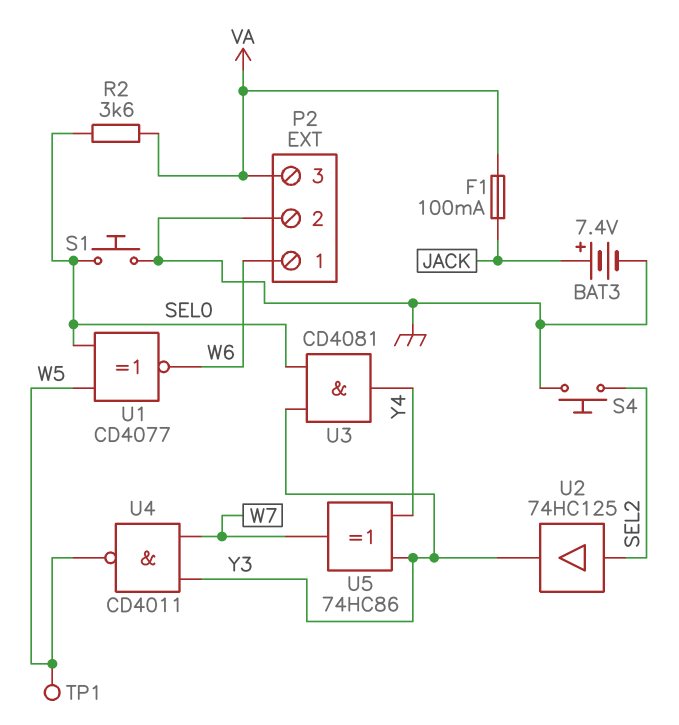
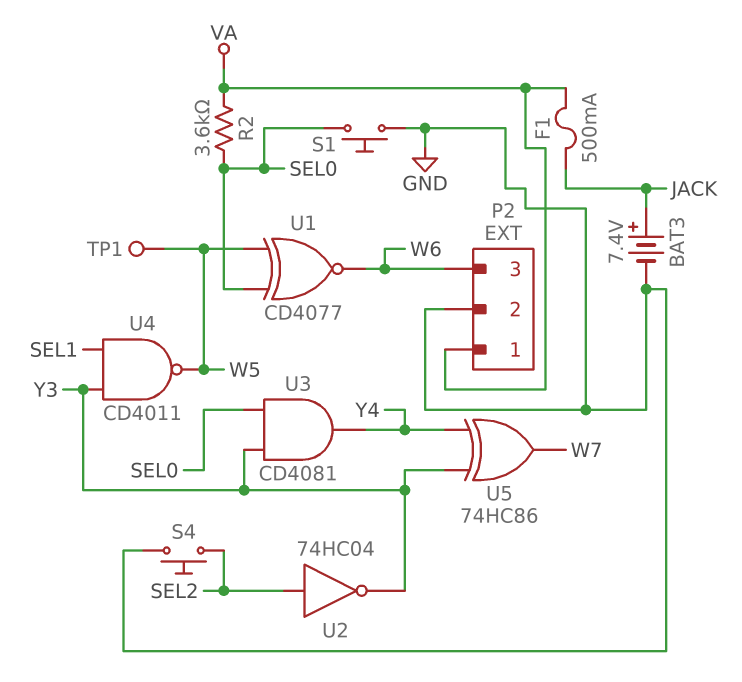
F1: 100mA (JACK, VA) -> 500mA (JACK, VA)
P2 pin 1: W6 -> VA
P2 pin 3: VA -> W6
U2: buffer 74HC125 (in SEL2, out Y3) -> NOT 74HC04 (in SEL2, out Y3)
U4: NAND CD4011 (in W7, in Y3, out W5) -> NAND CD4011 (in SEL1, in Y3, out W5)

